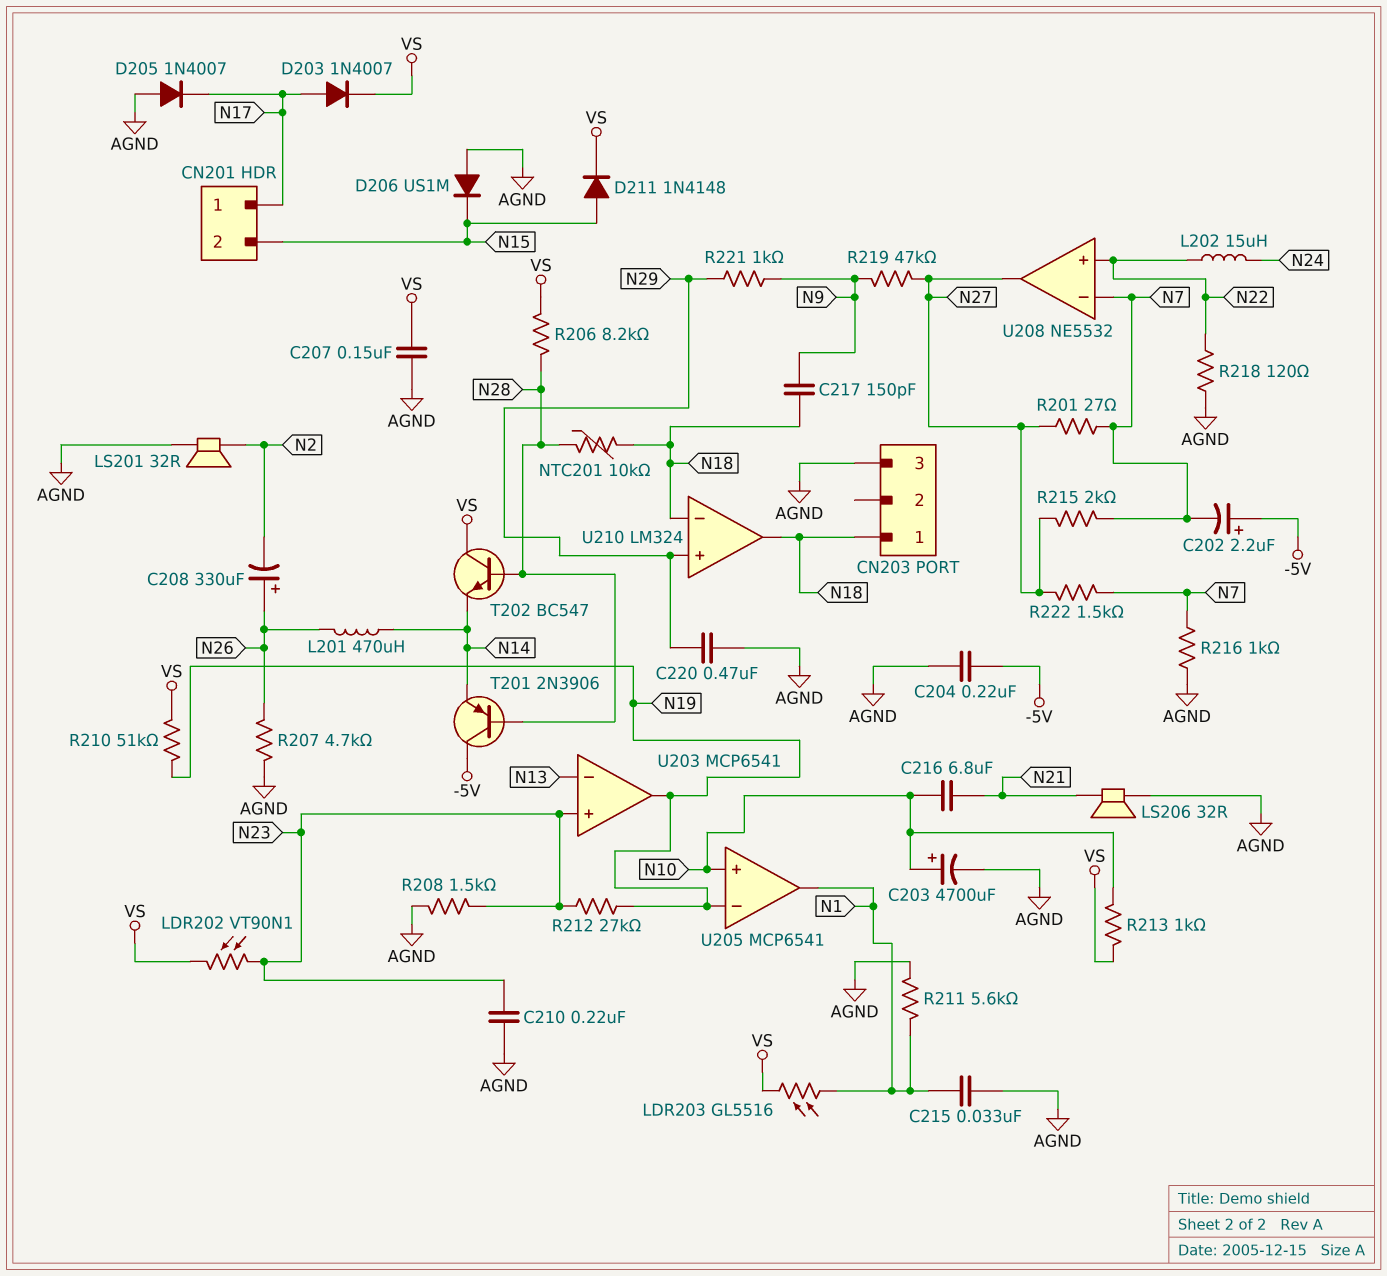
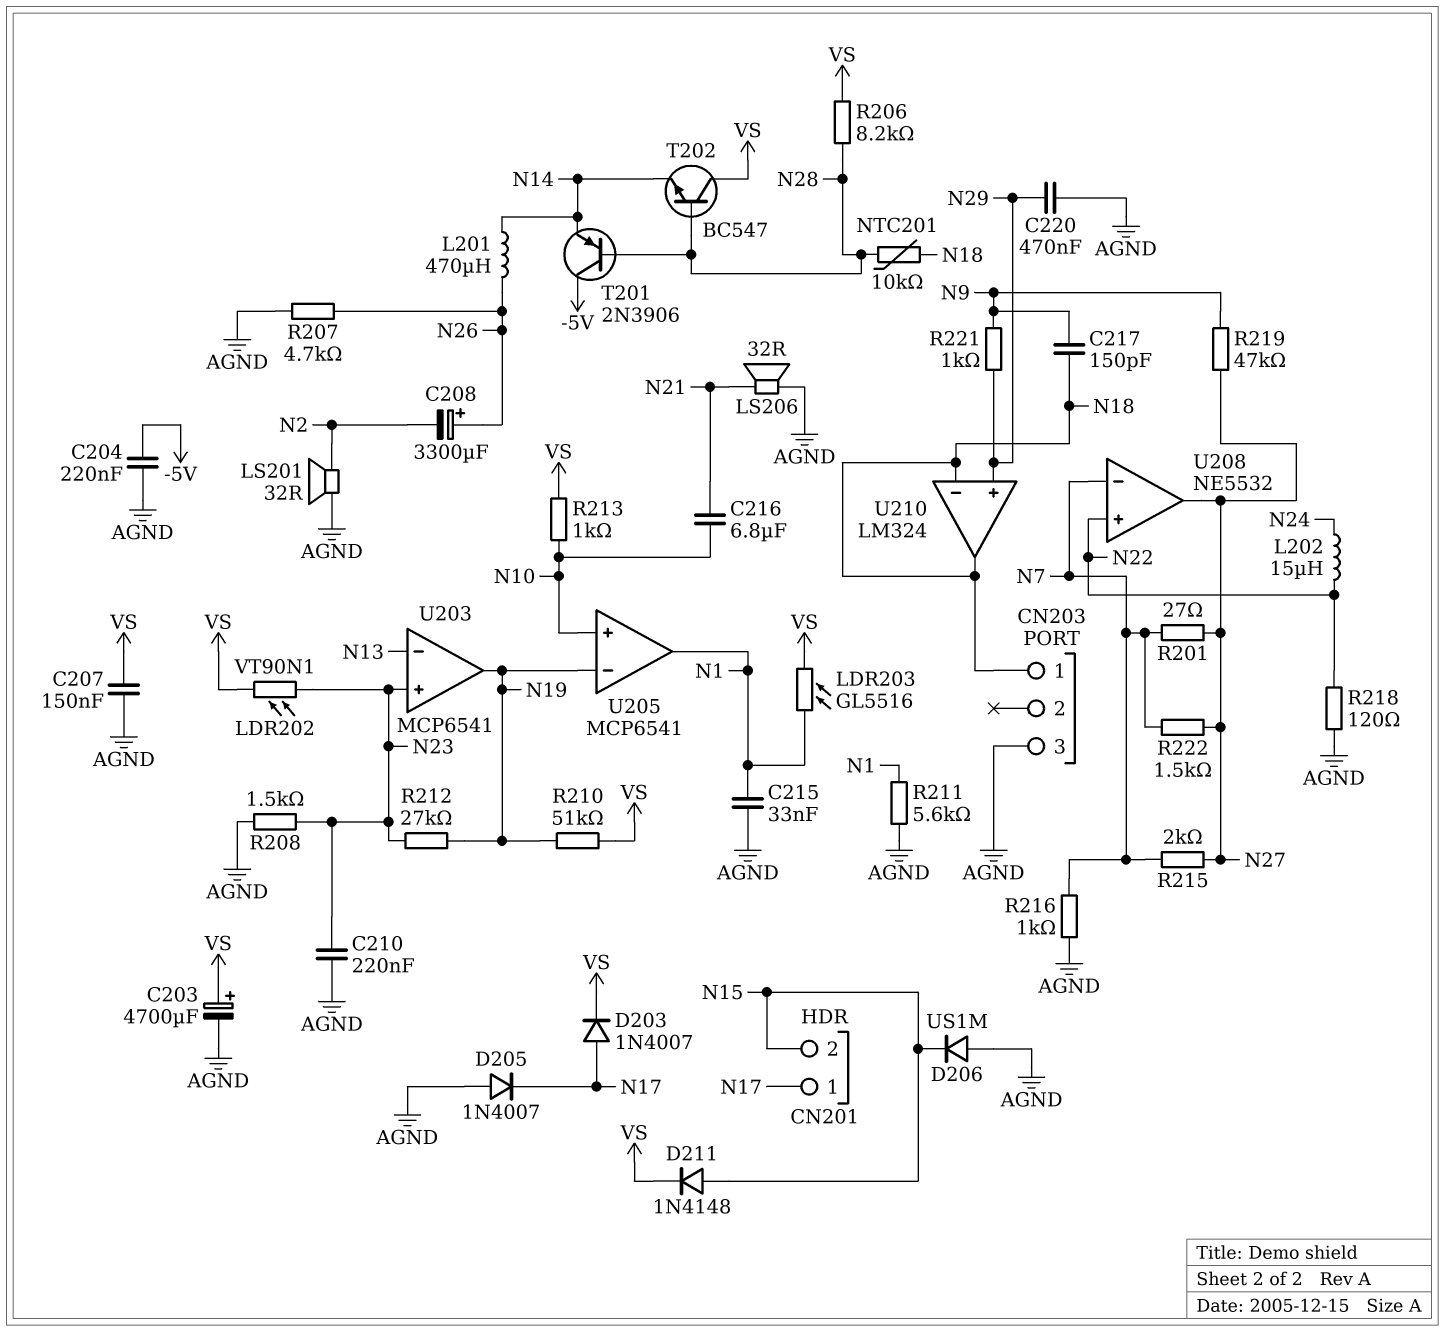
C202: 2.2uF (plus -5V, minus N7) -> none
C203: 4700uF (plus N10, minus AGND) -> 4700uF (plus VS, minus AGND)
C208: 330uF (plus N26, minus N2) -> 3300uF (plus N26, minus N2)

